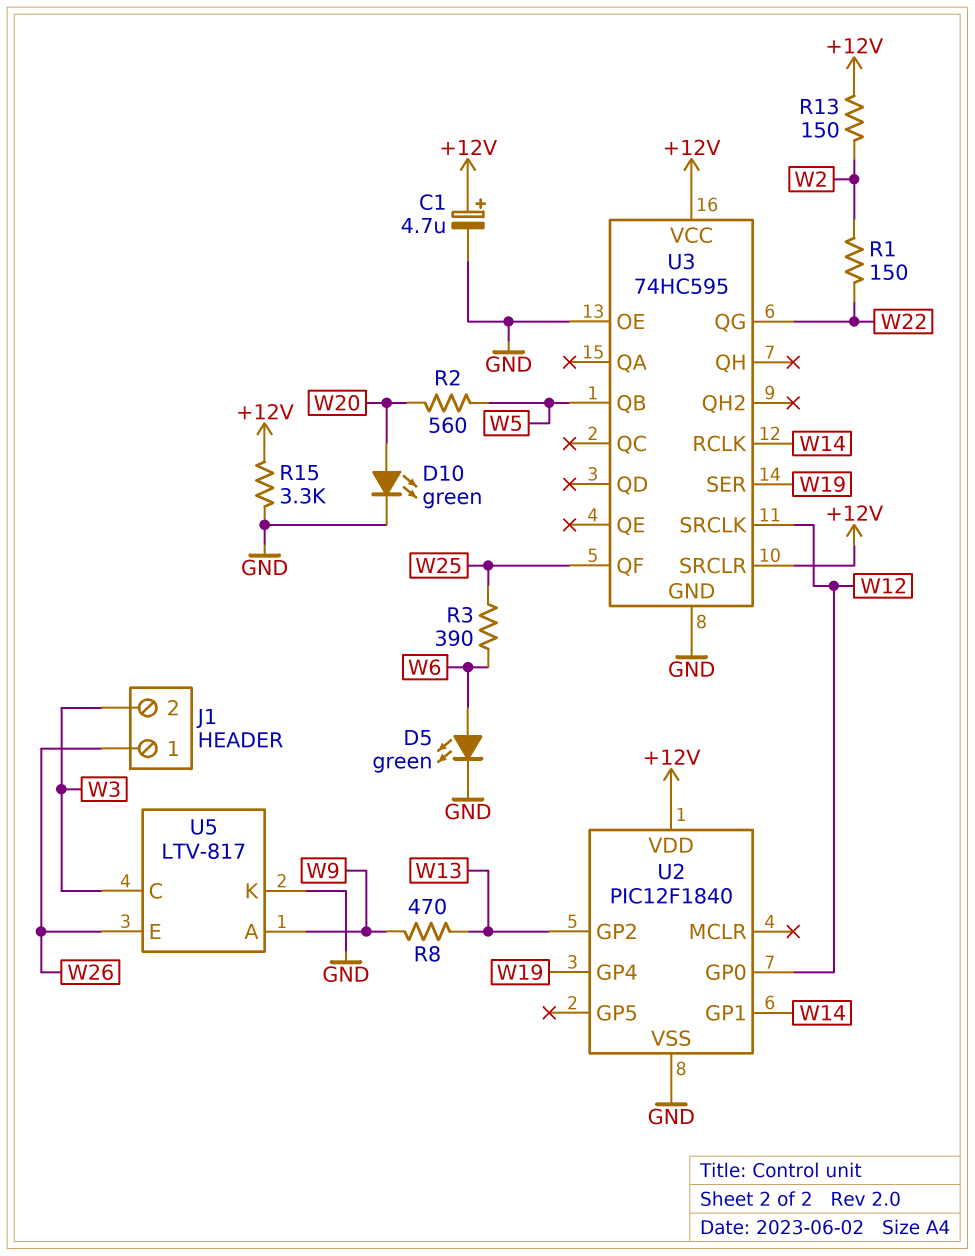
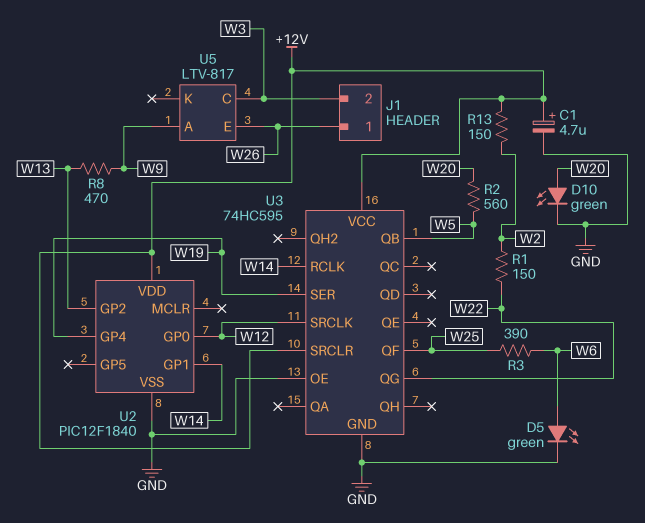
R15: 3.3k (+12V, GND) -> none
U5 pin K: GND -> none

